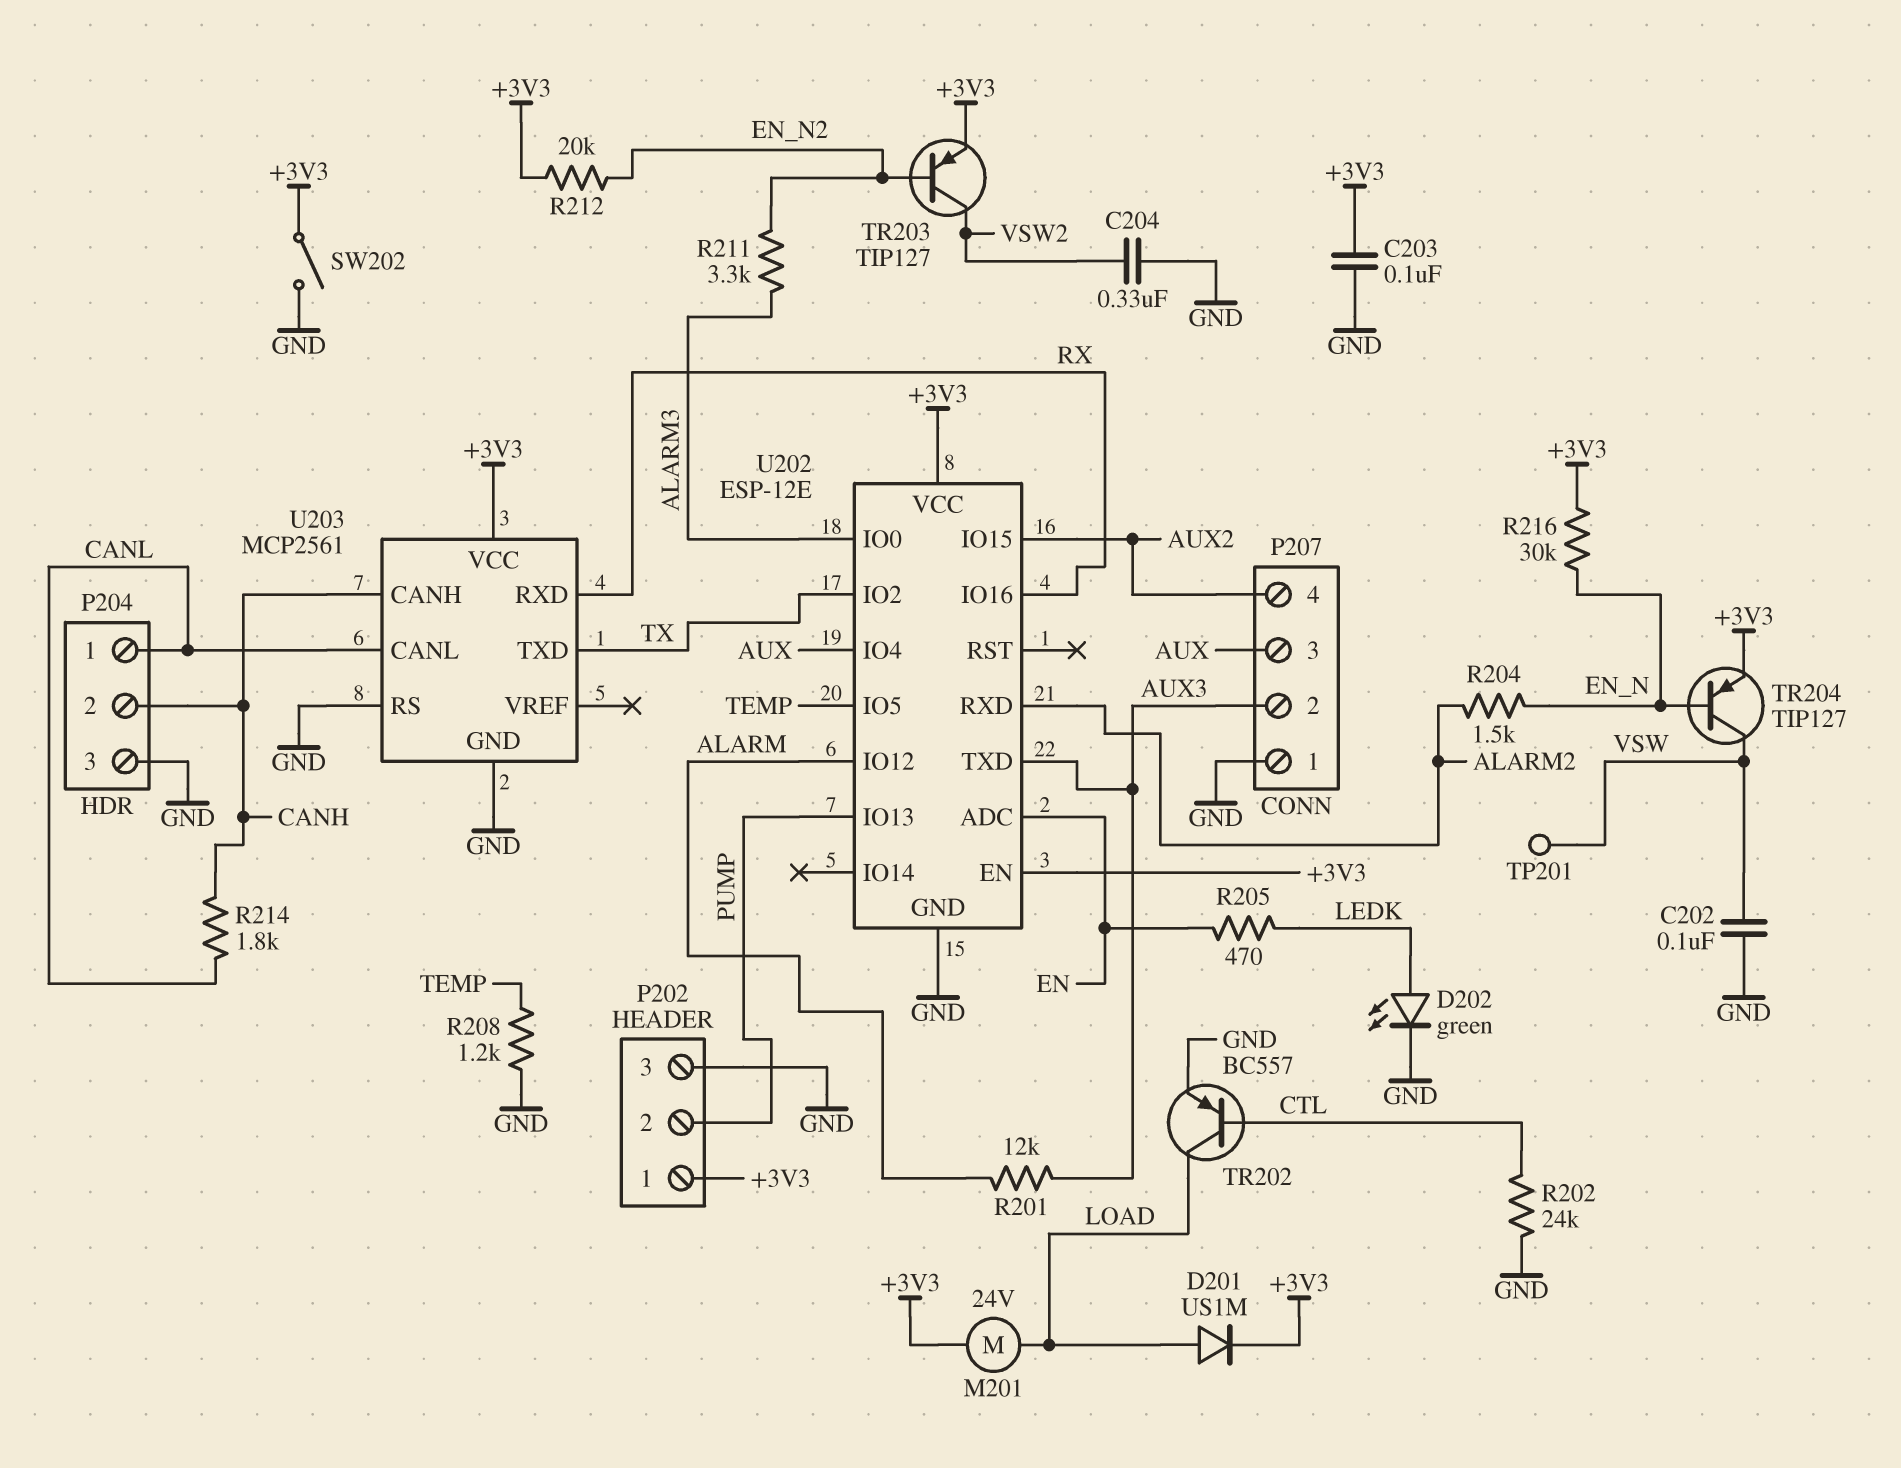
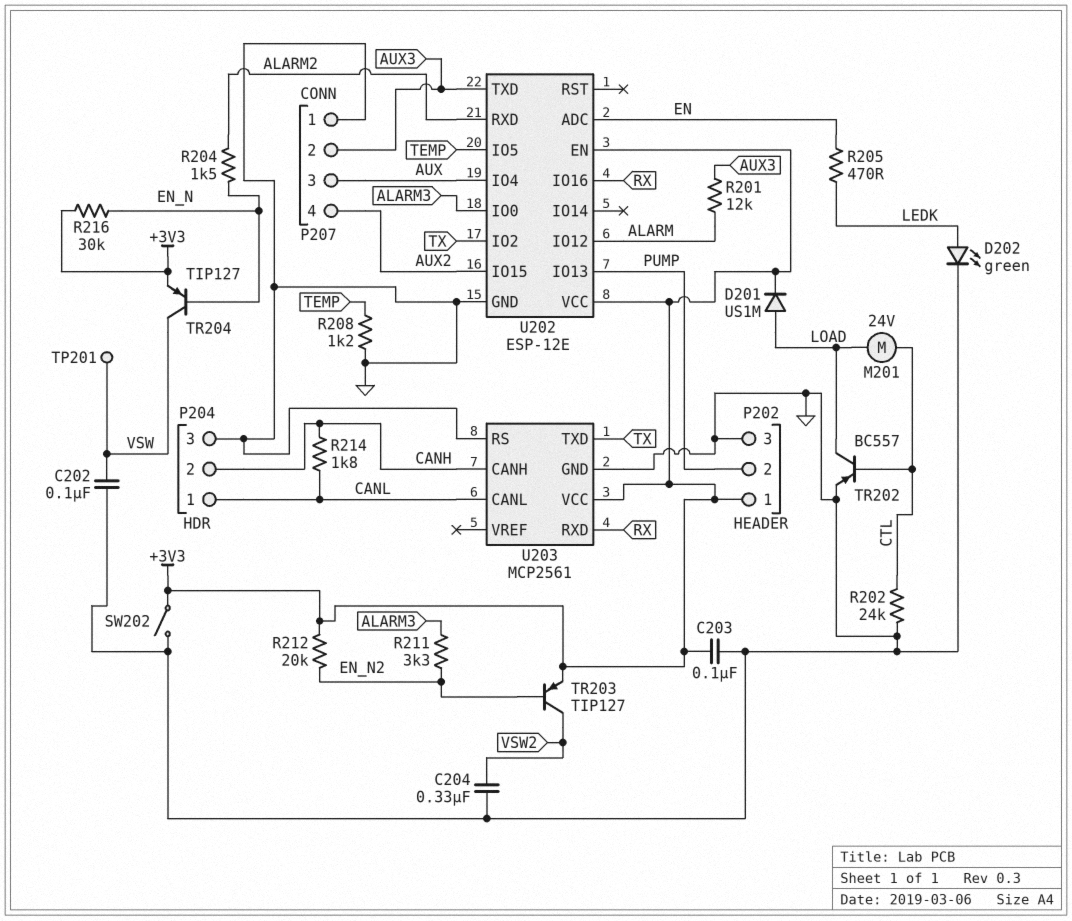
M201: motor 24V (+3V3, LOAD) -> motor 24V (CTL, LOAD)

